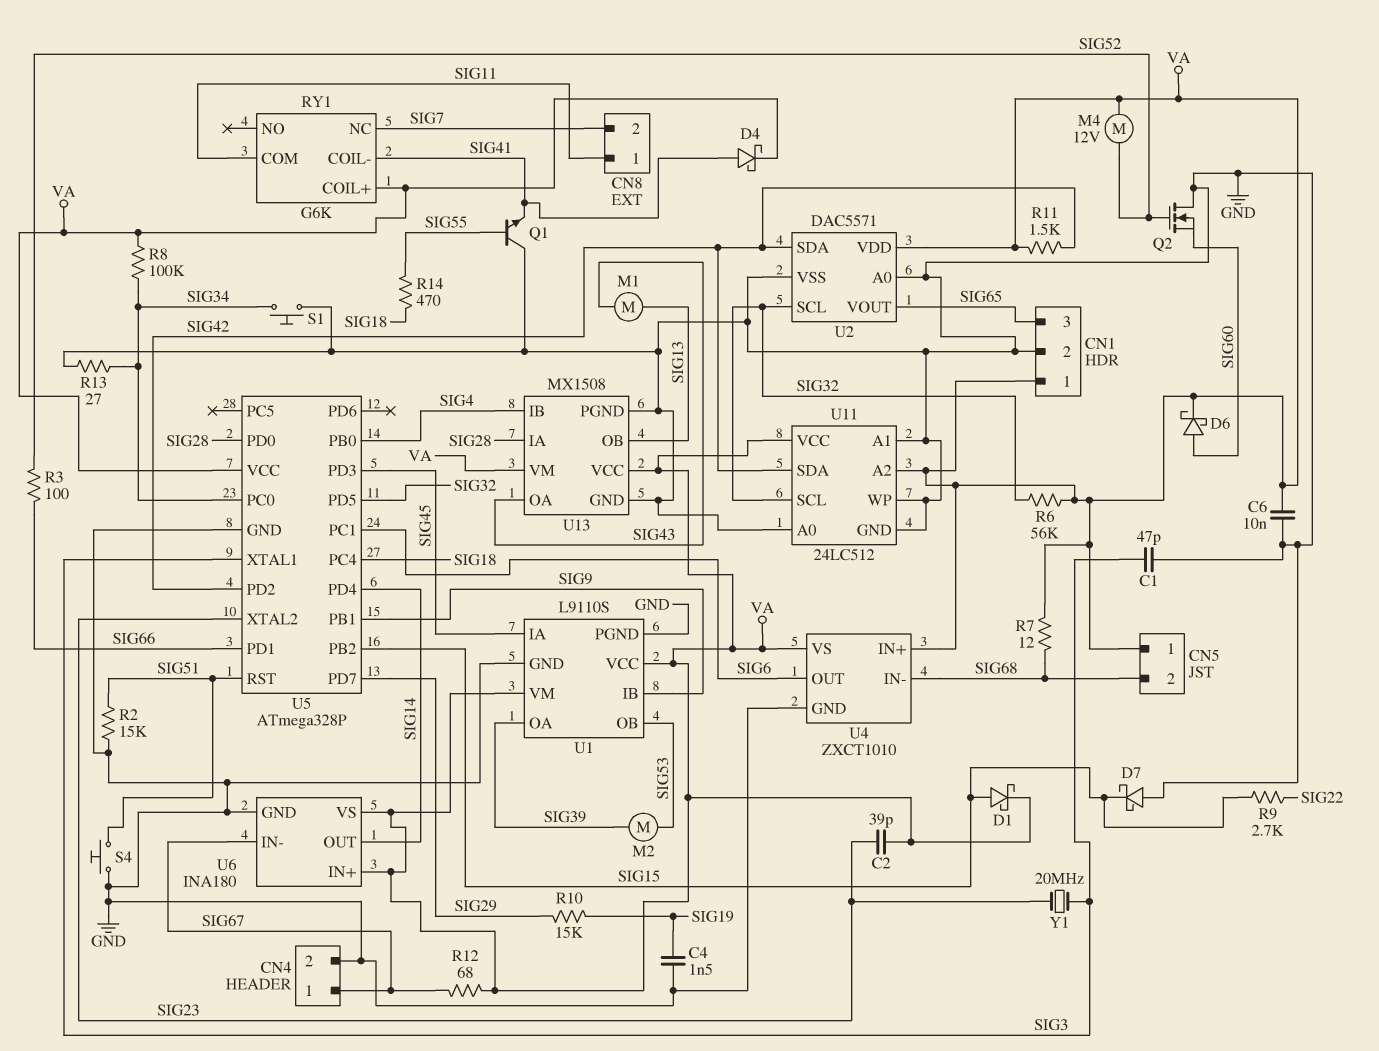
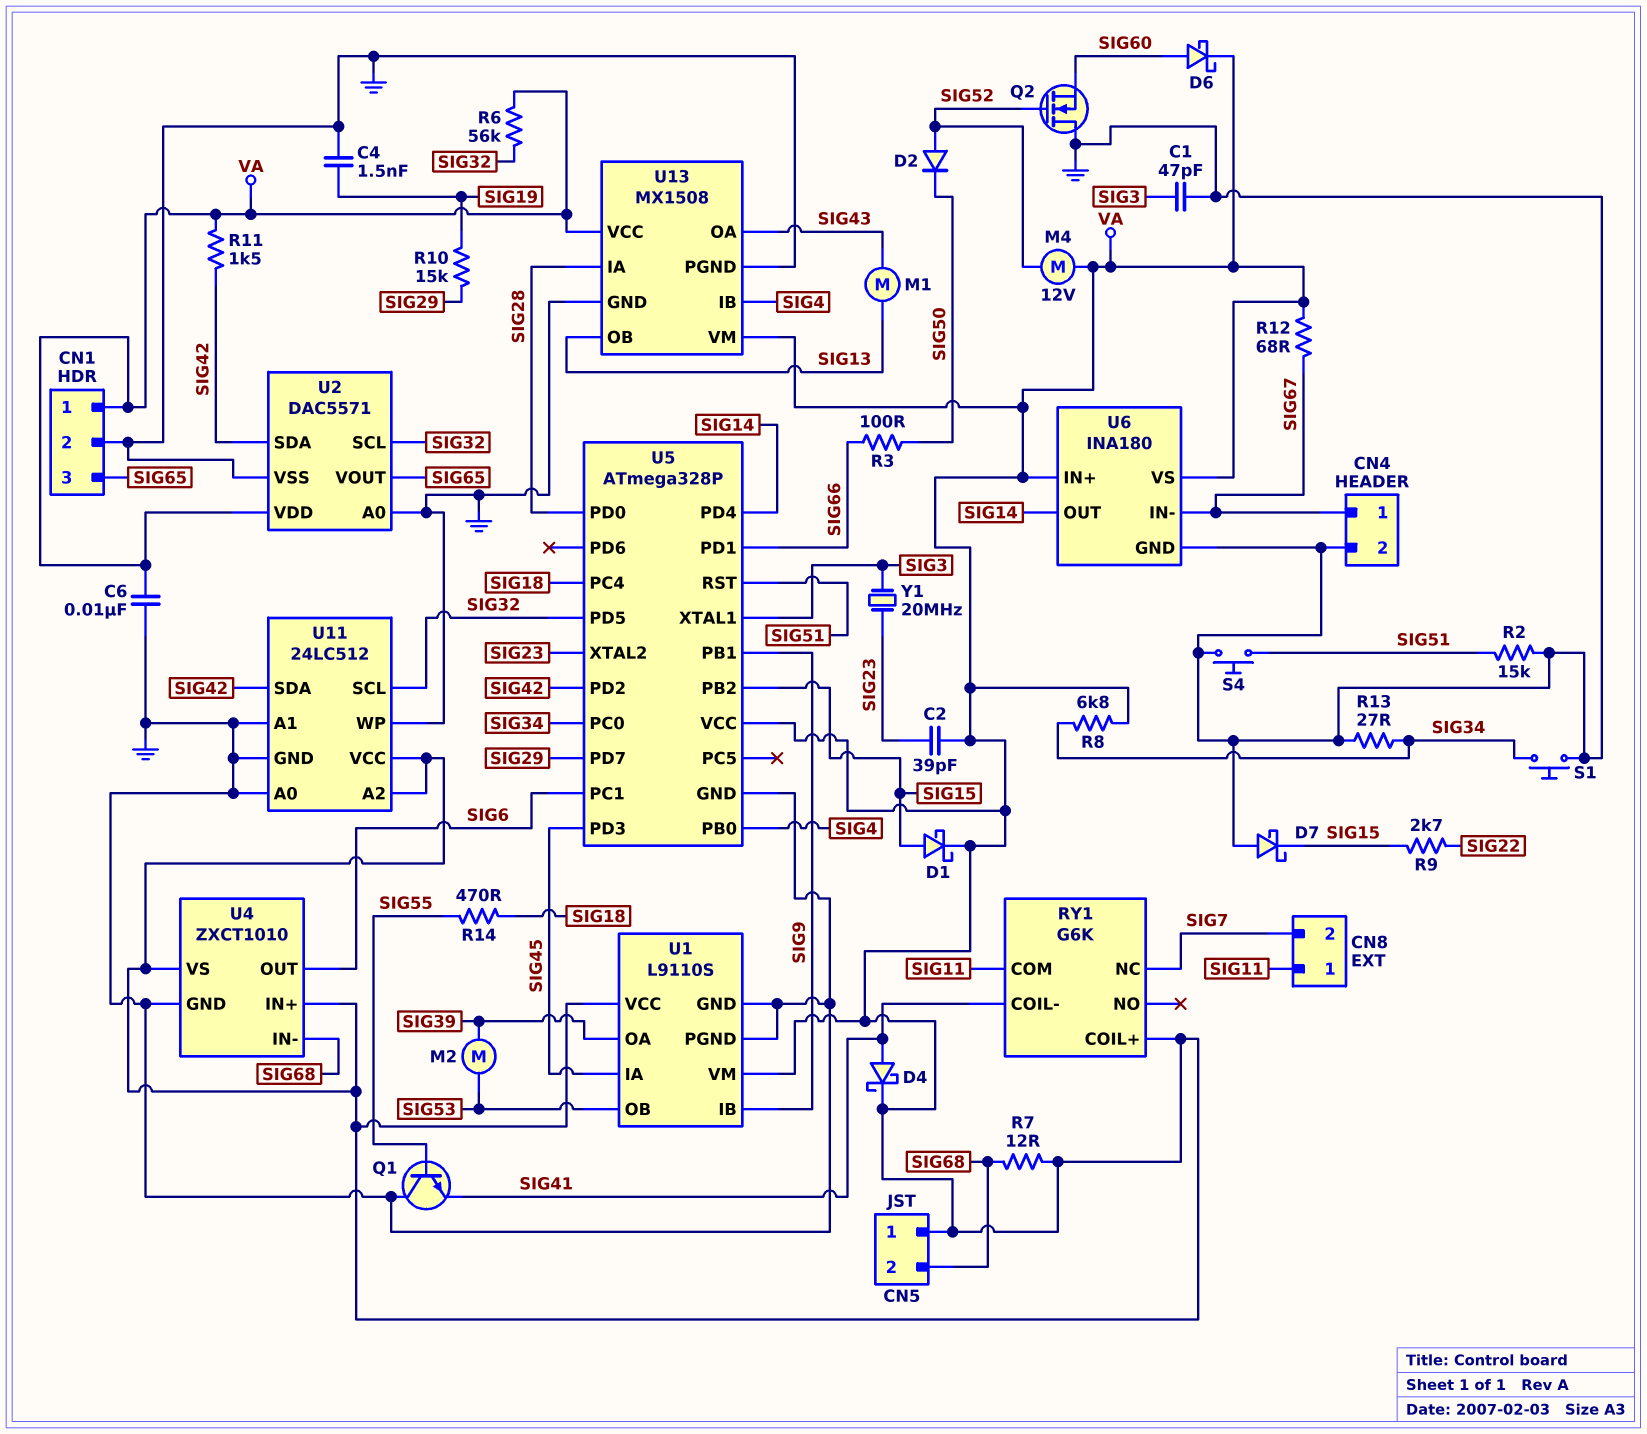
D2: none -> diode (A SIG52, K SIG50)
R3: 100 (SIG52, SIG66) -> 100 (SIG50, SIG66)
R8: 100k (SIG34, VA) -> 6.8k (SIG34, VA)

